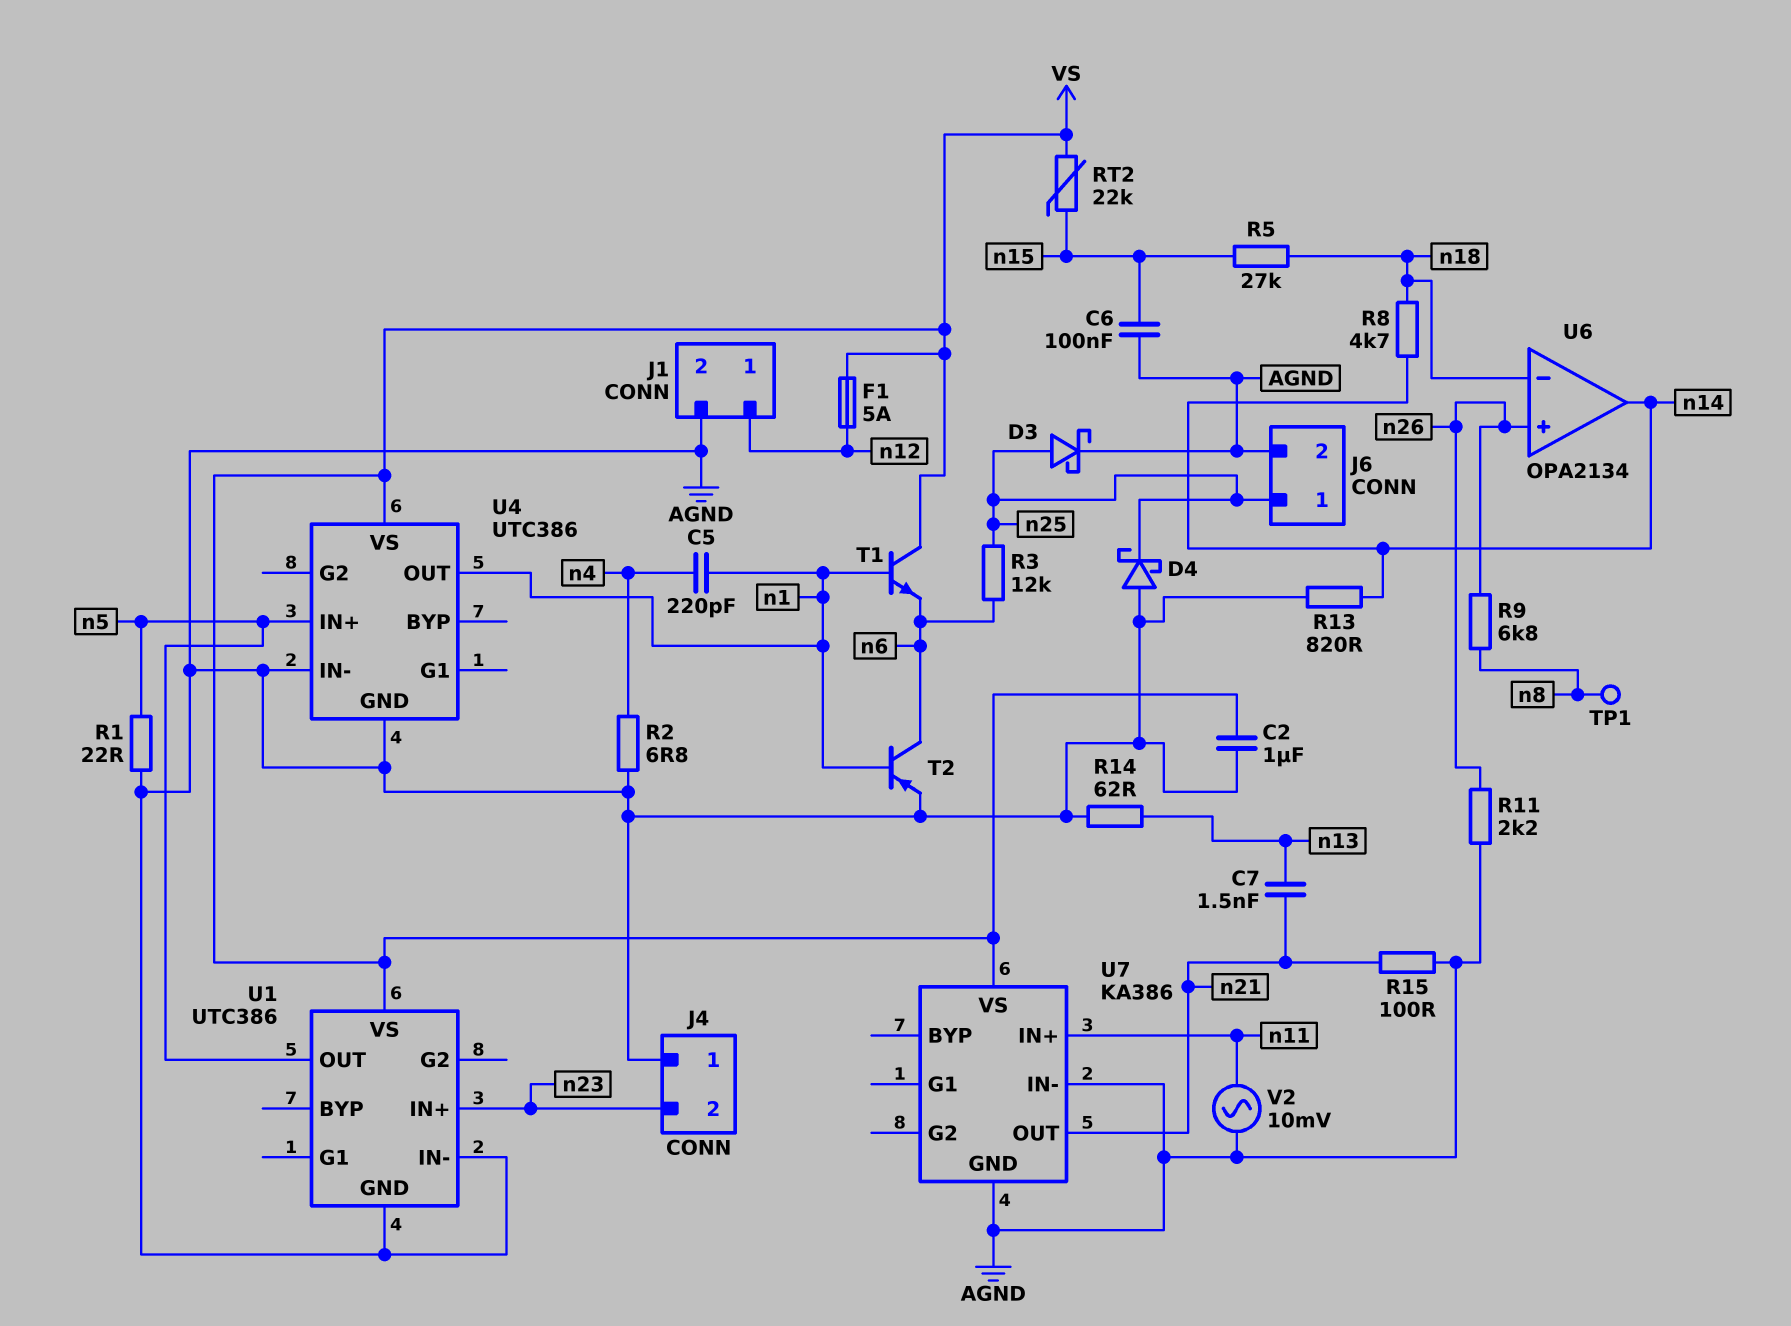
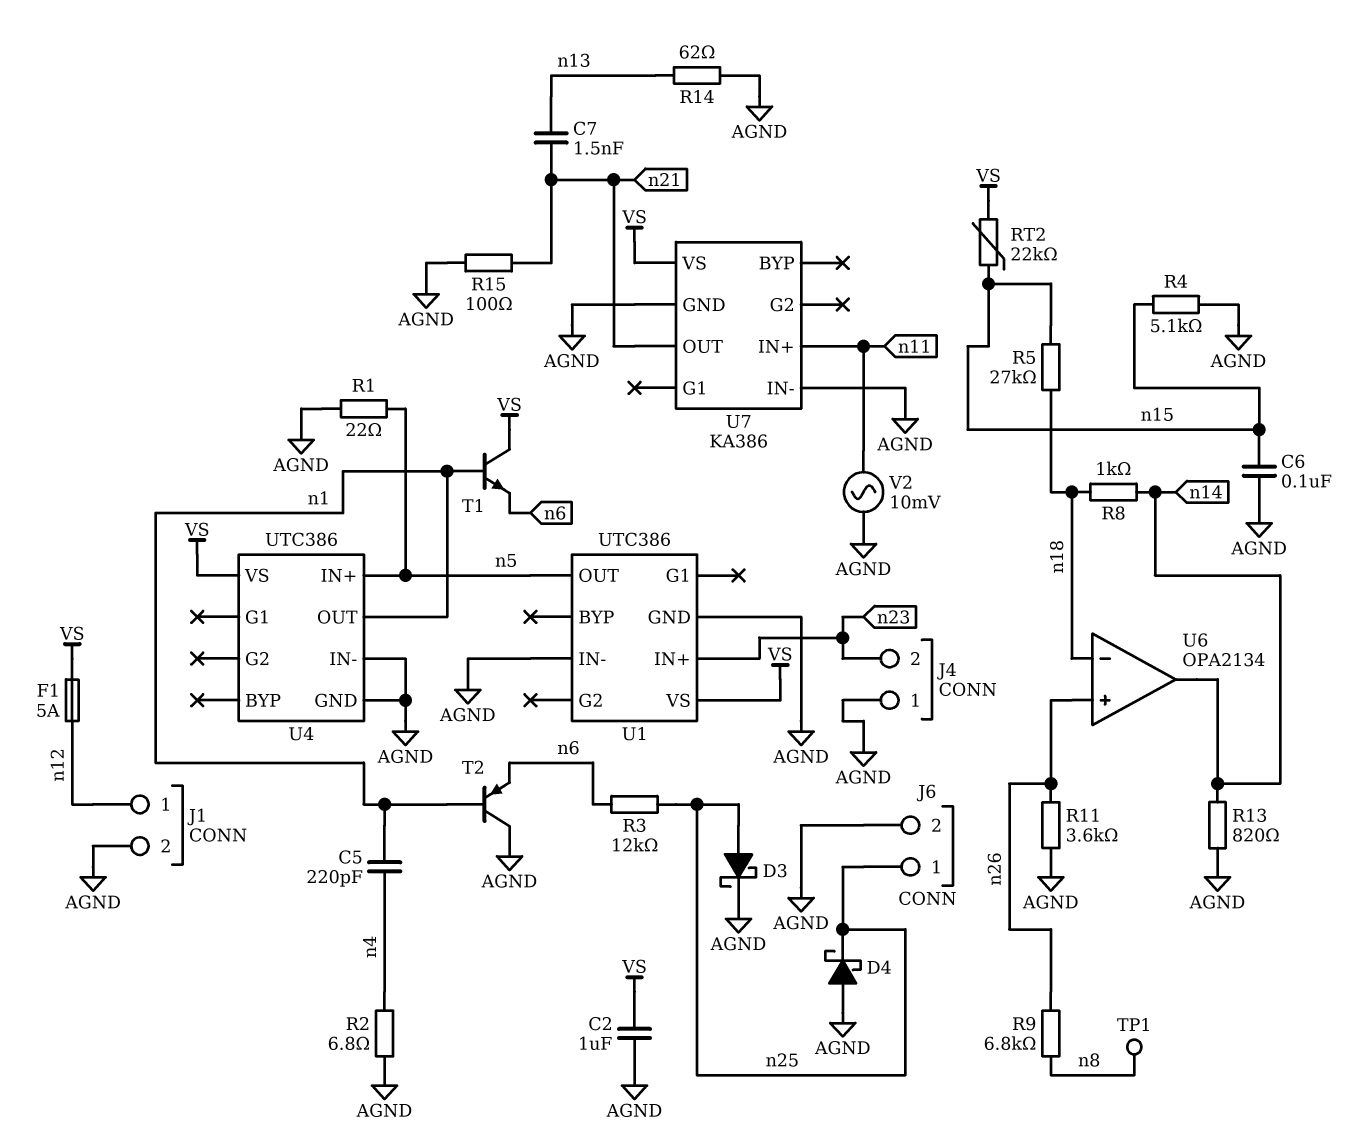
R4: none -> 5.1k (AGND, n15)
R8: 4.7k (n14, n18) -> 1k (n14, n18)
R11: 2.2k (AGND, n26) -> 3.6k (AGND, n26)
T2: PNP (B n1, C n6, E AGND) -> PNP (B n1, C AGND, E n6)

